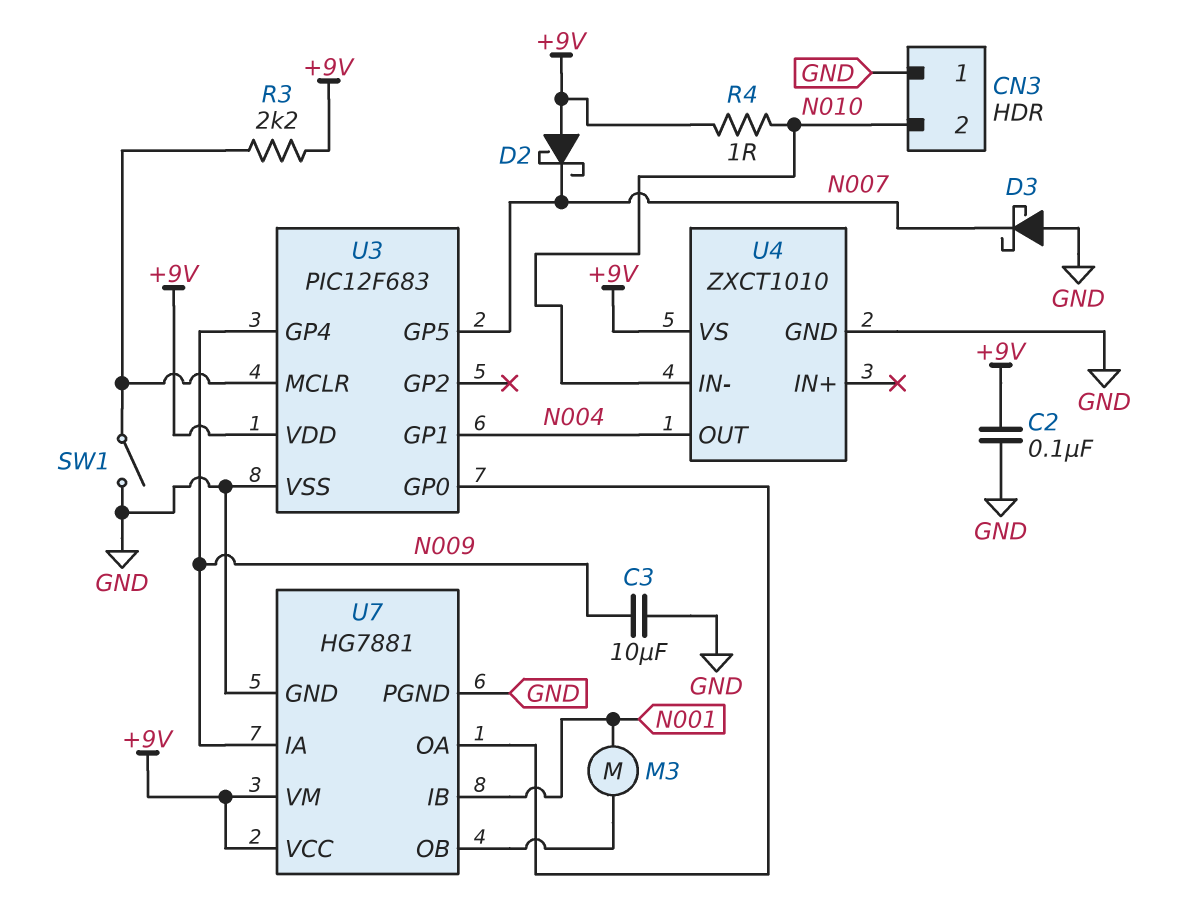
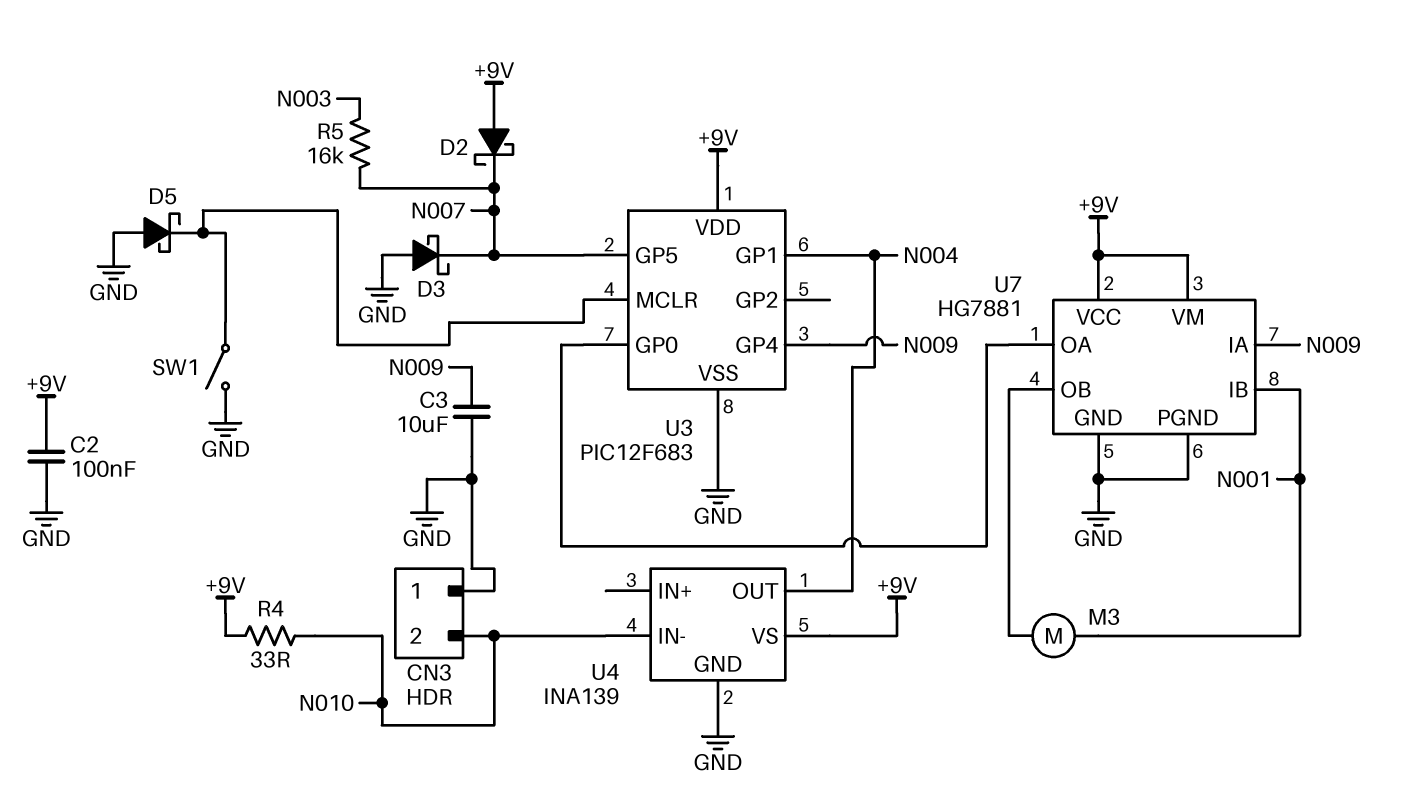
D5: none -> schottky (A GND, K U3/MCLR)
R3: 2.2k (+9V, U3/MCLR) -> none
R4: 1 (+9V, N010) -> 33 (+9V, N010)
R5: none -> 16k (N003, N007)
U4: ZXCT1010 -> INA139

